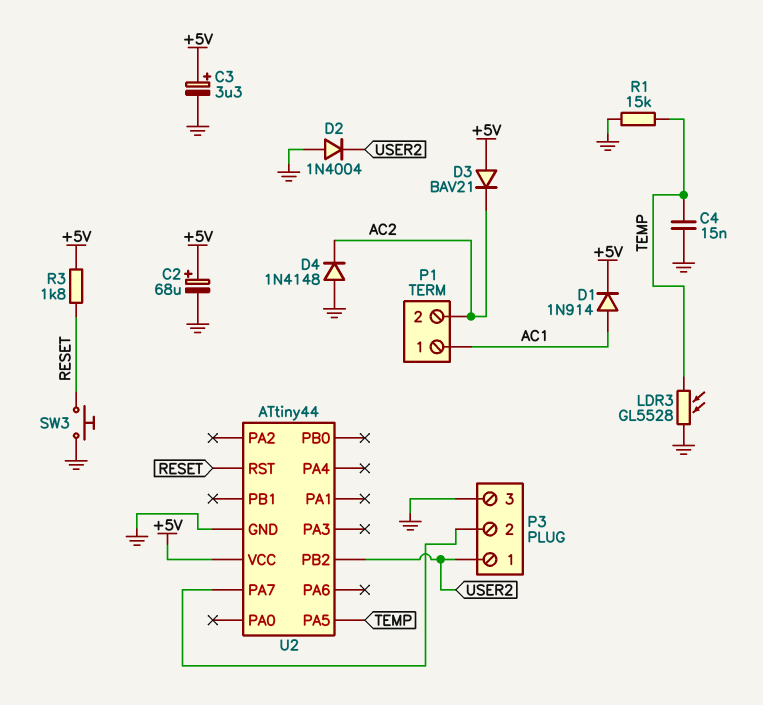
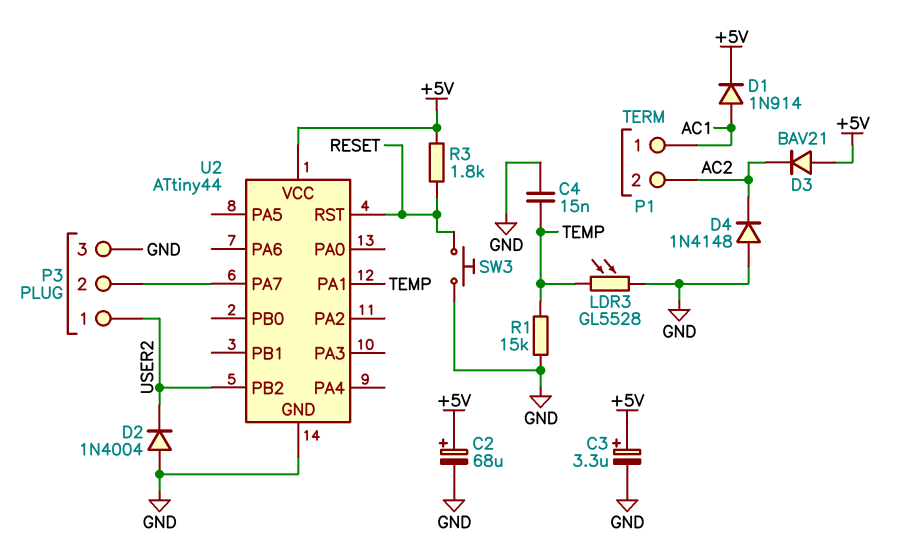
U2 pin PA1: none -> TEMP
U2 pin PA5: TEMP -> none

